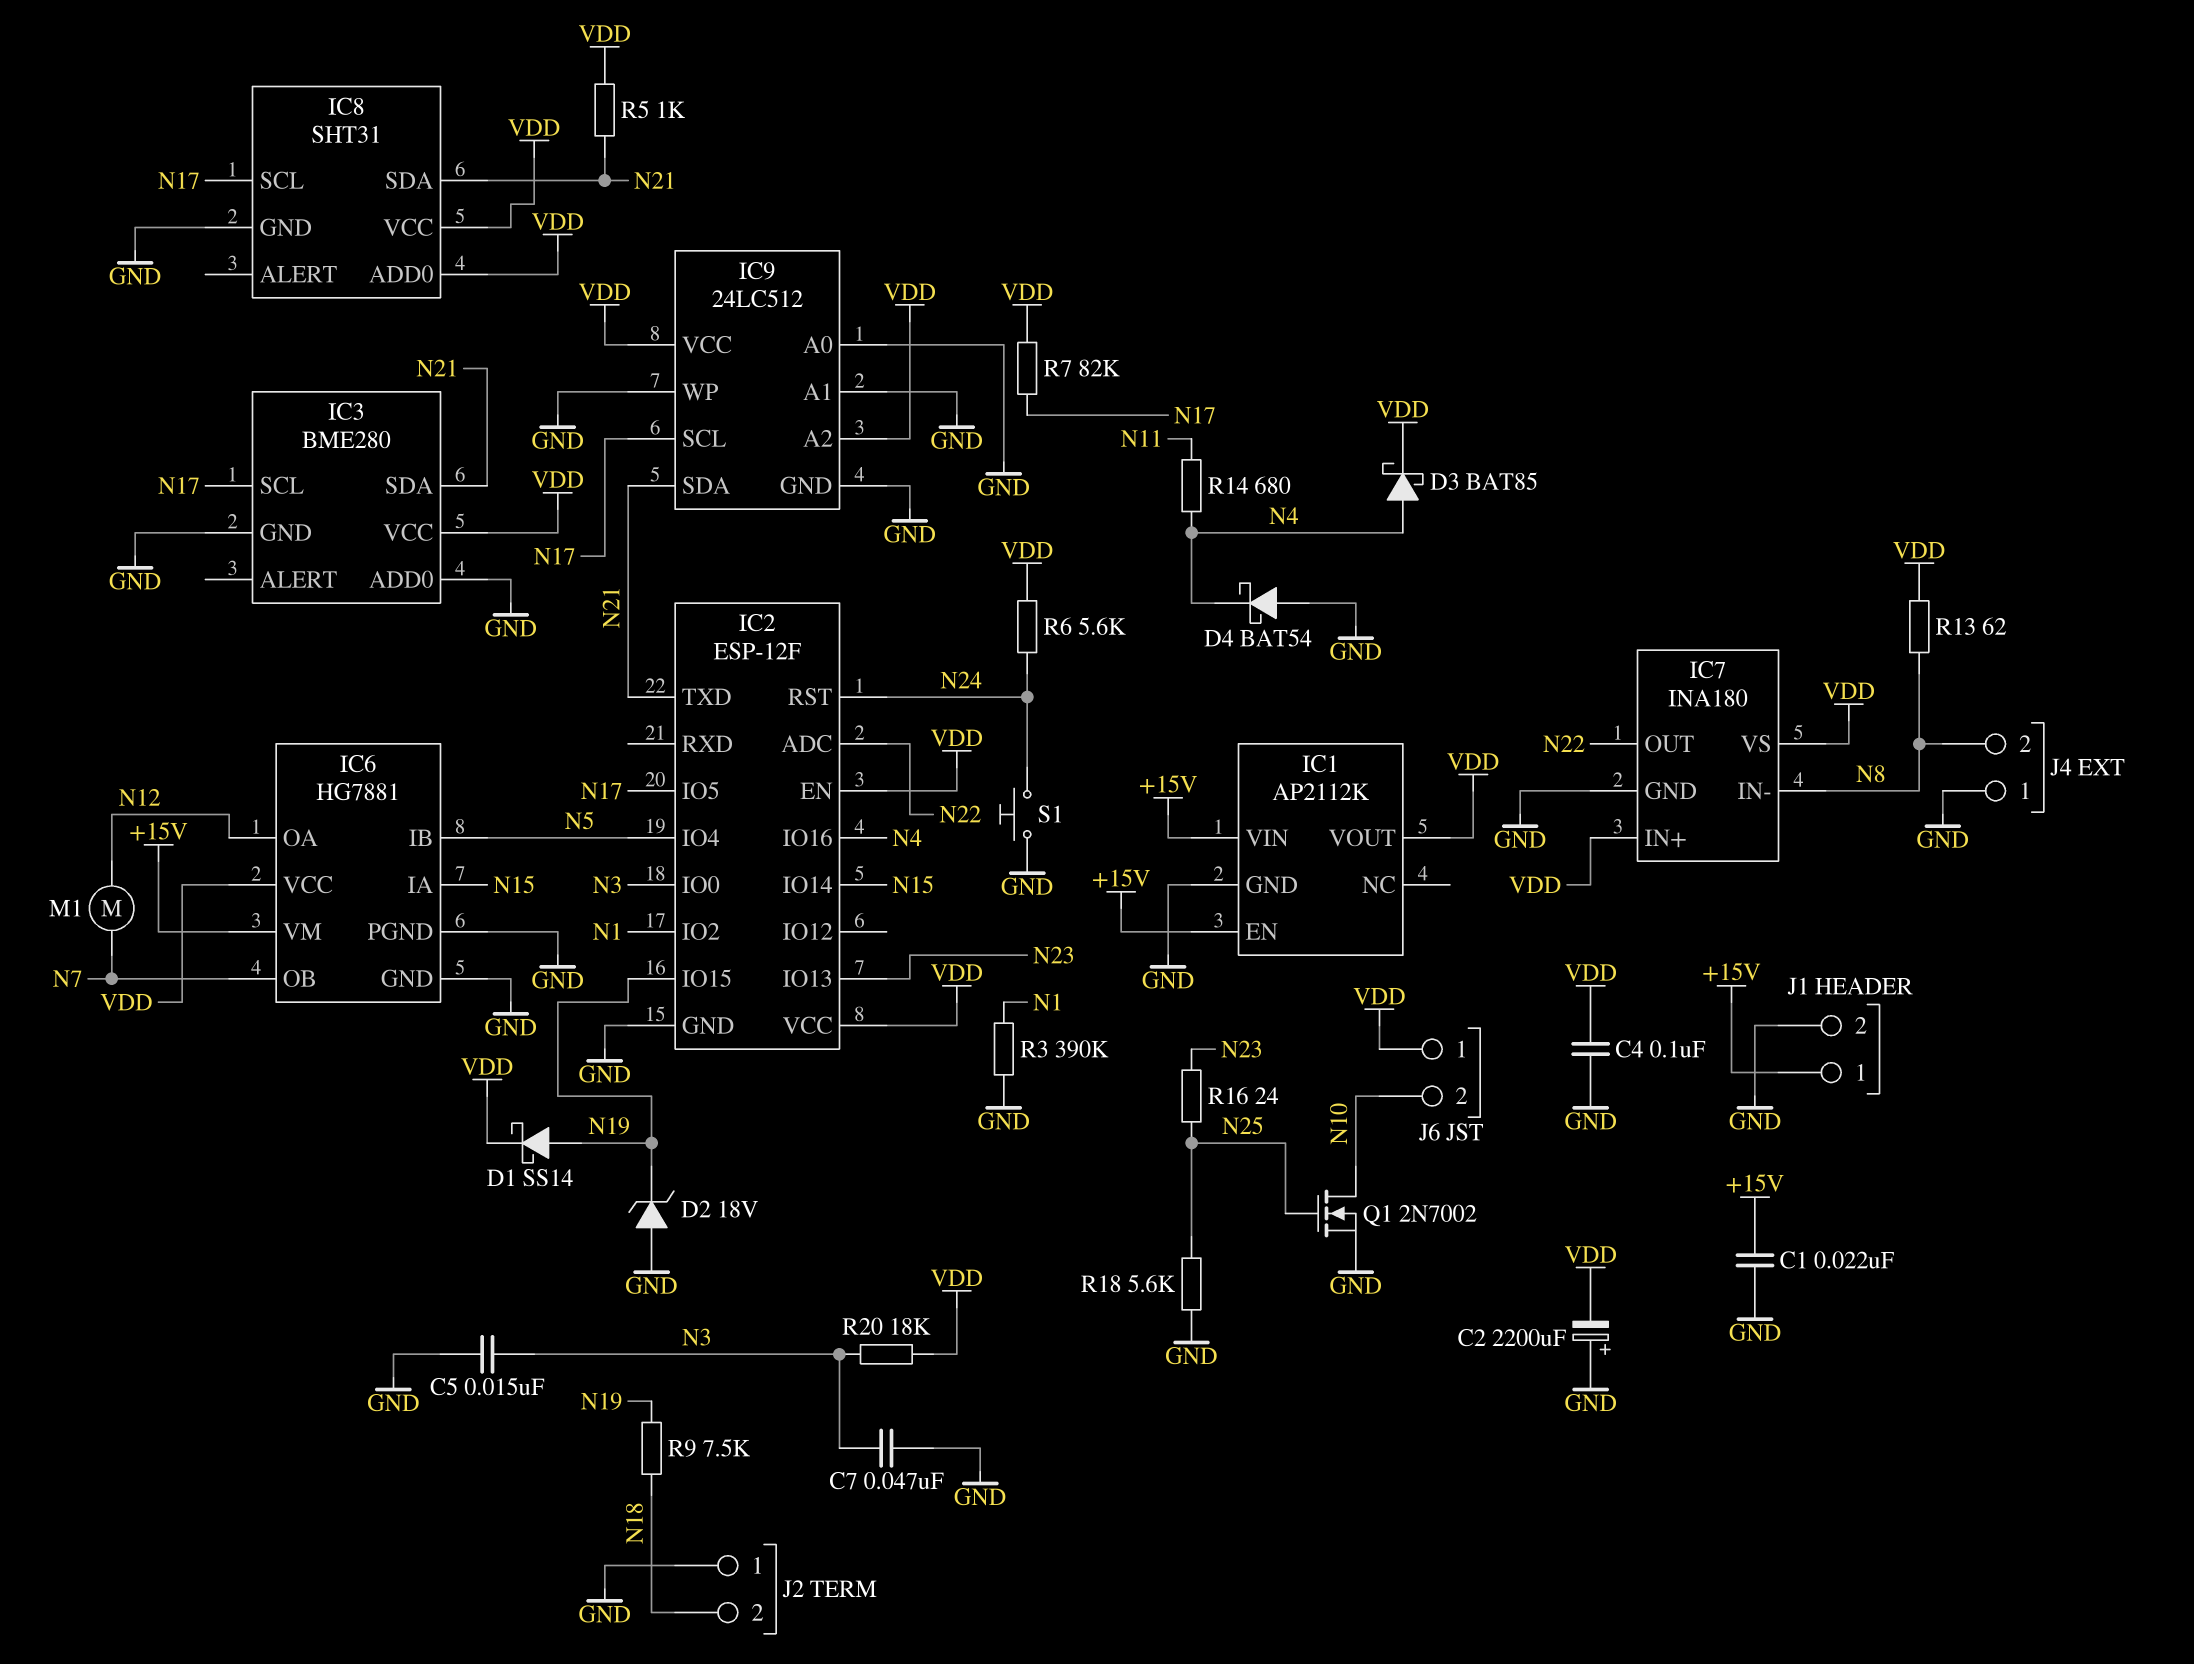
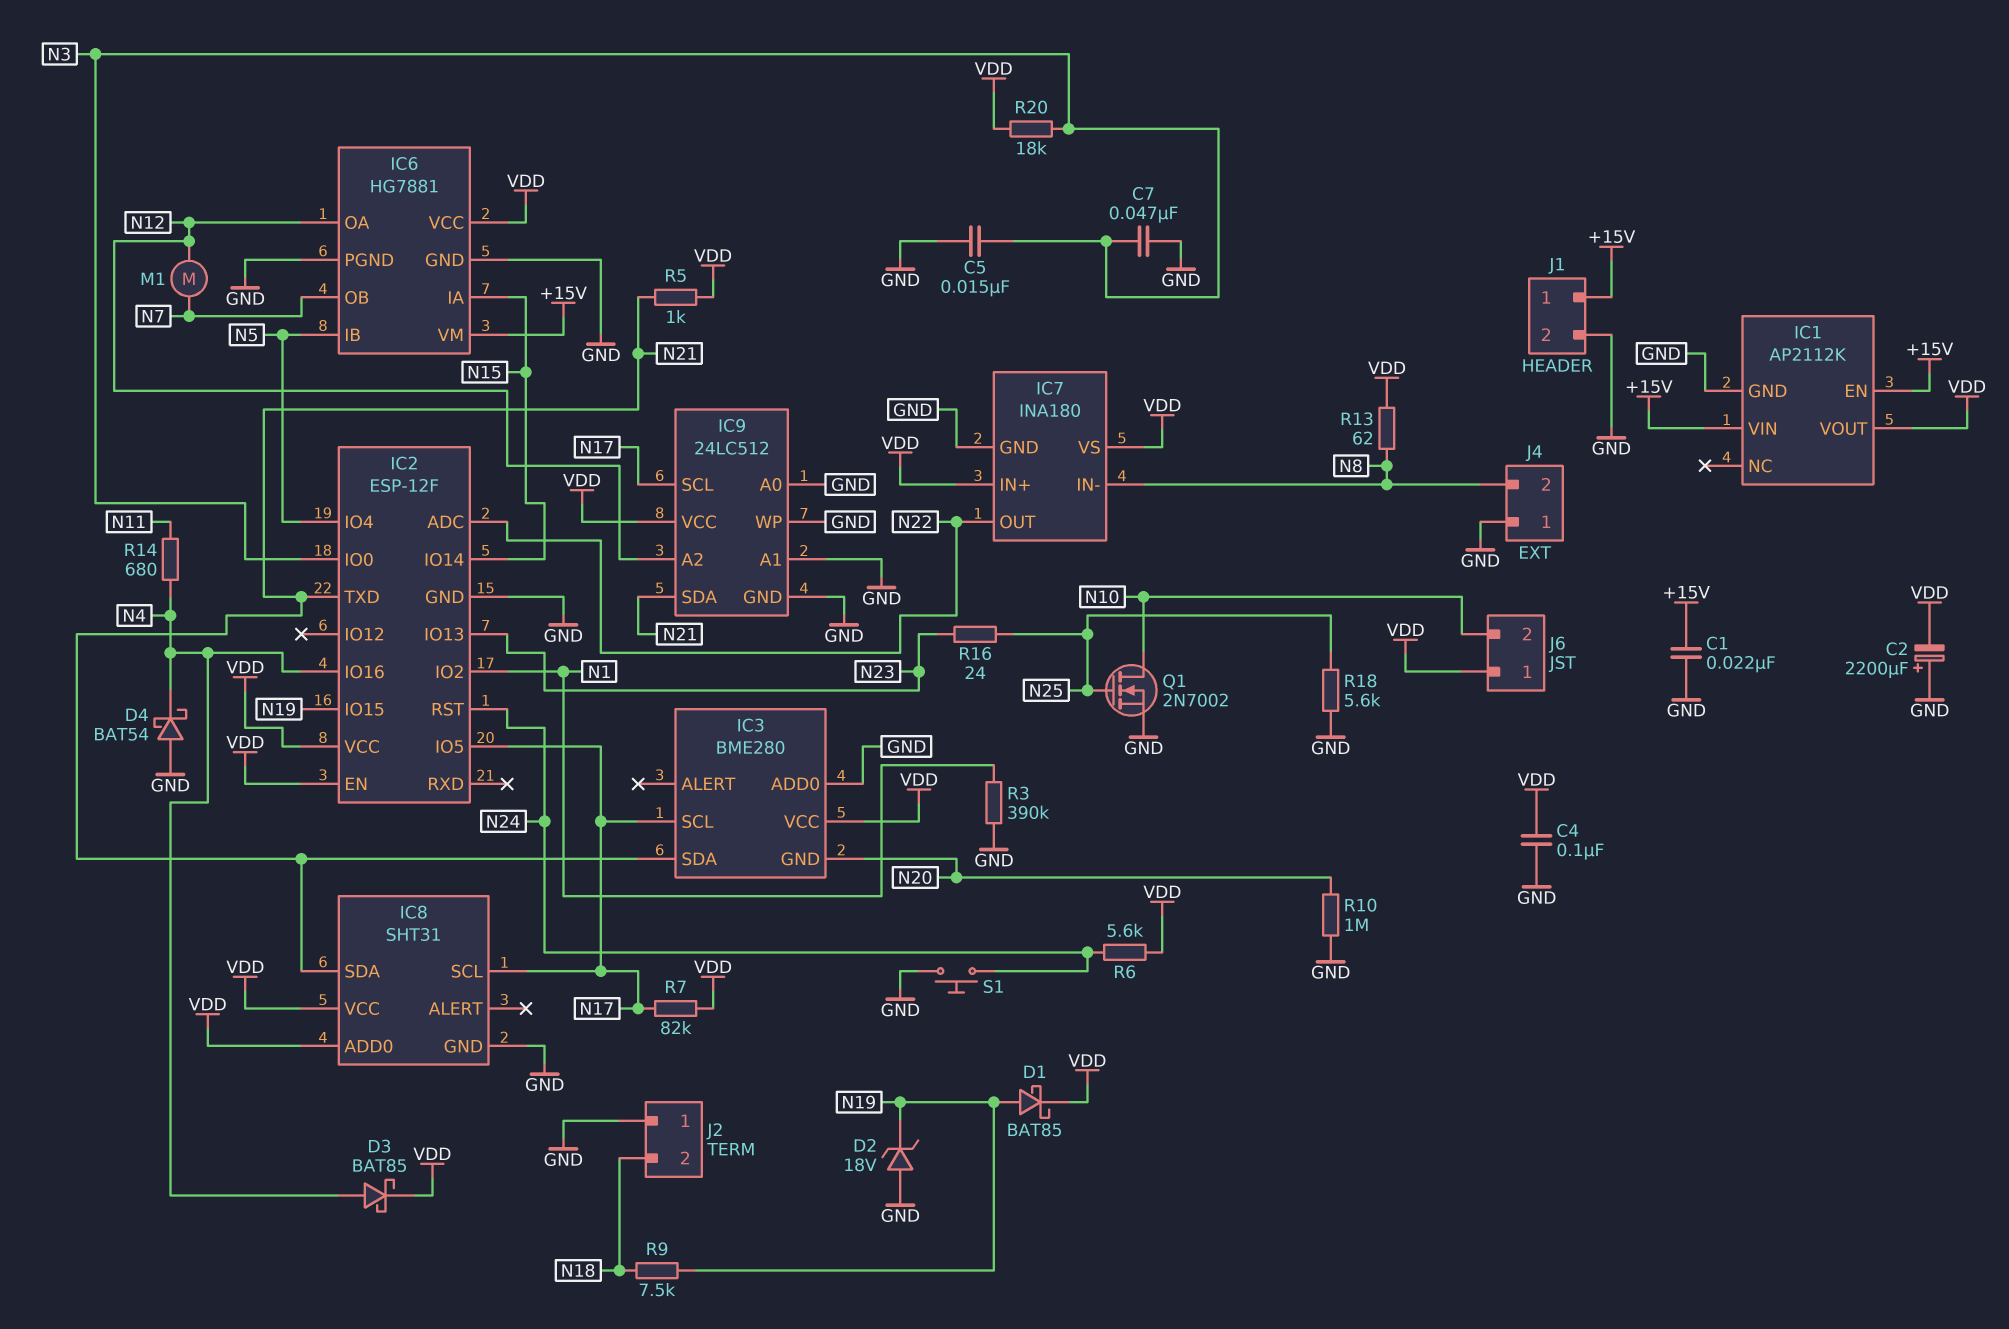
D1: schottky SS14 (A N19, K VDD) -> schottky BAT85 (A N19, K VDD)
IC3 pin GND: GND -> N20
IC9 pin A2: VDD -> N12
R10: none -> 1M (GND, N20)

